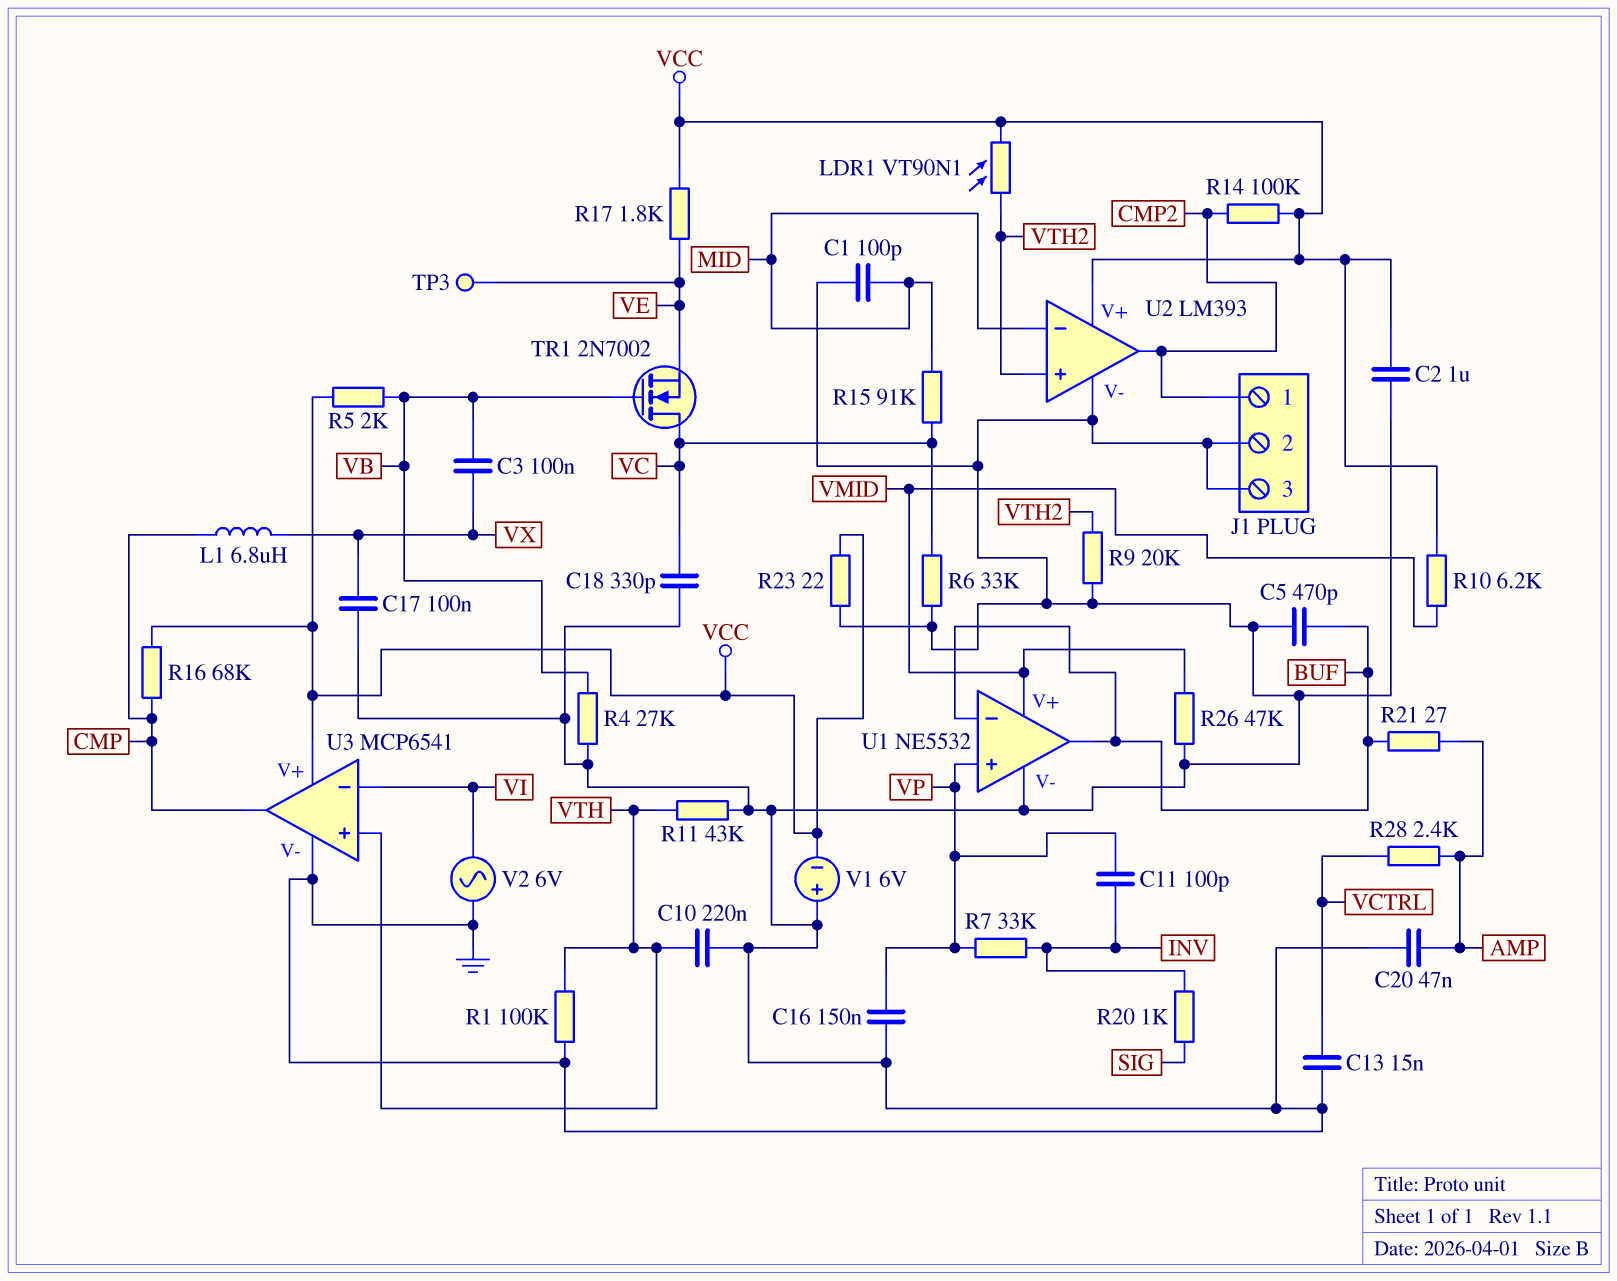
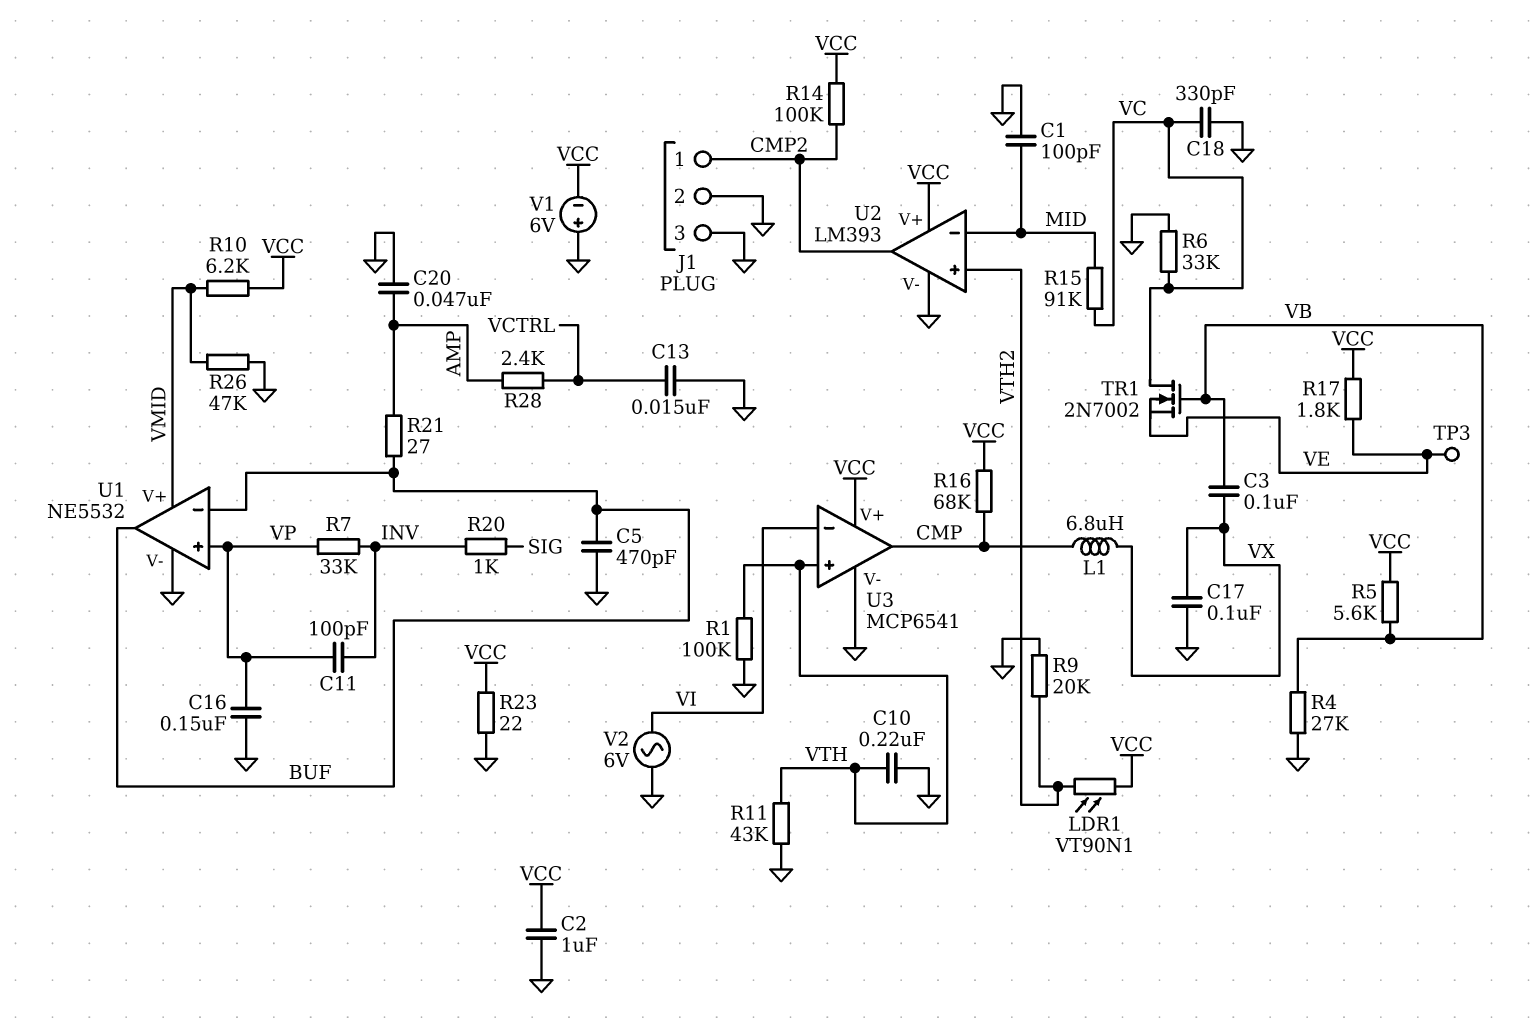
R5: 2k (VB, VCC) -> 5.6k (VB, VCC)

